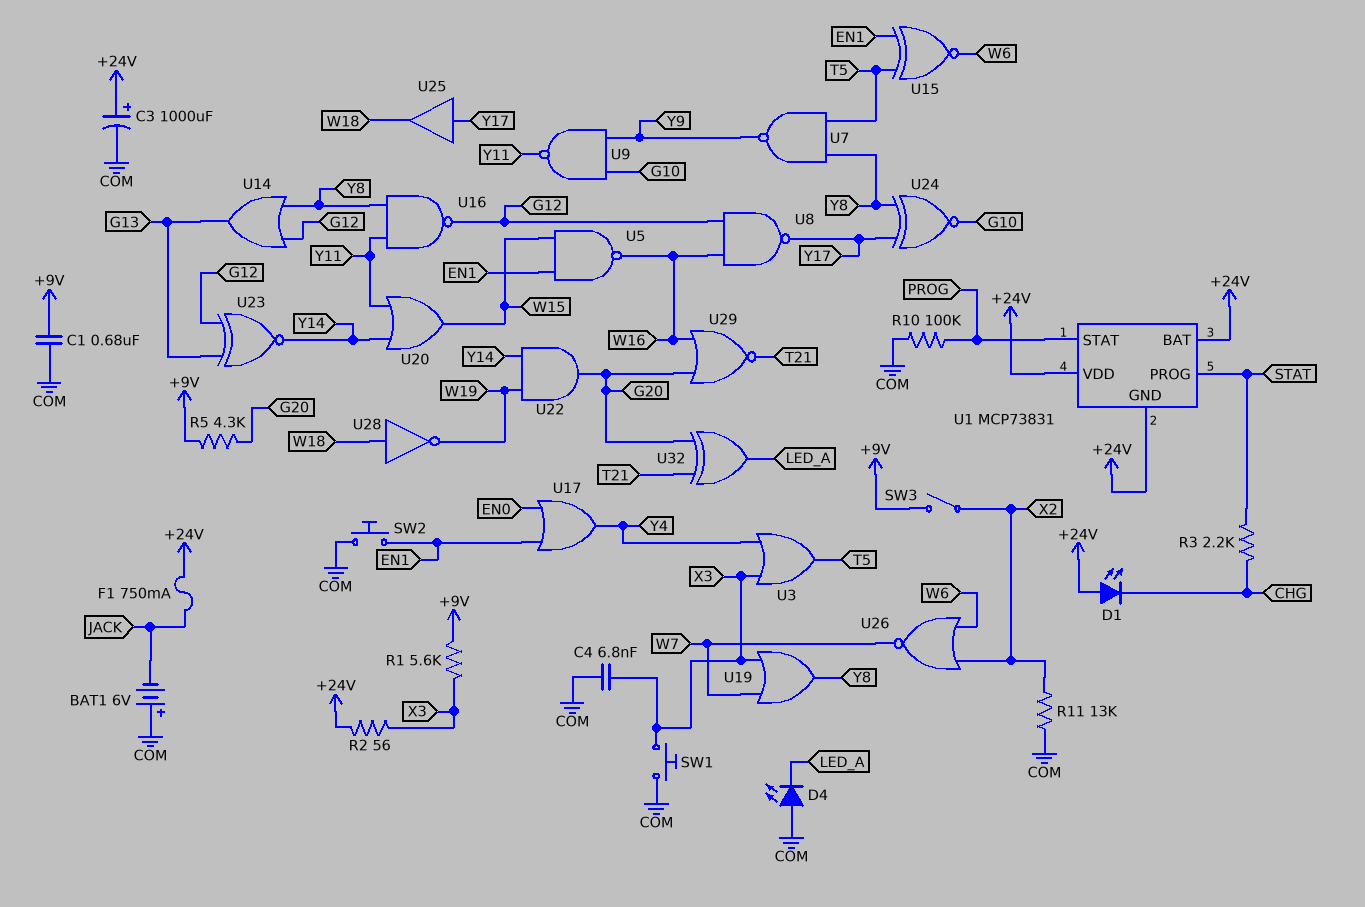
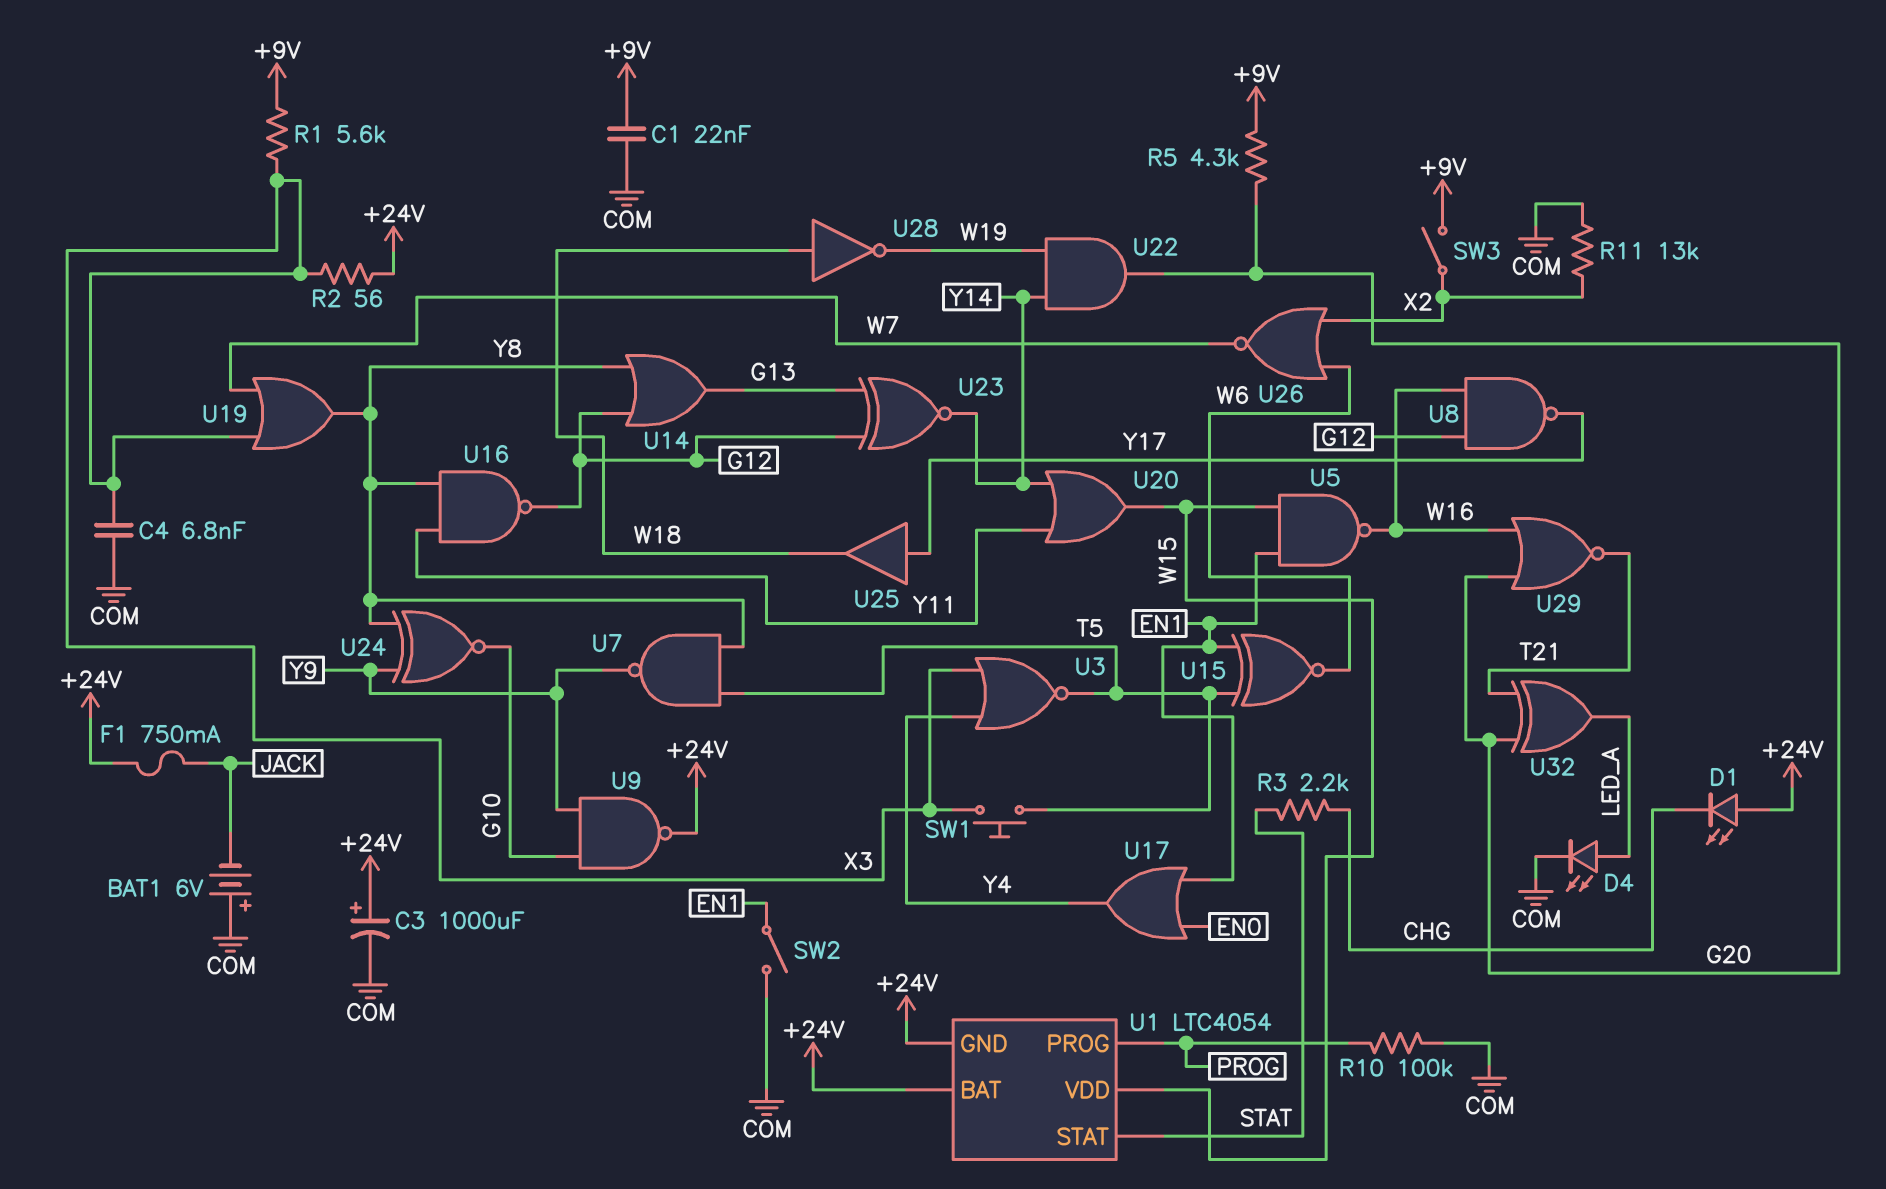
C1: 680nF (+9V, COM) -> 22nF (+9V, COM)
D4: LED (A COM, K LED_A) -> LED (A LED_A, K COM)
SW1: button (COM, X3) -> button (T5, X3)
SW2: button (COM, EN1) -> switch (COM, EN1)
U1: MCP73831 -> LTC4054
U1 pin PROG: STAT -> PROG
U1 pin STAT: PROG -> STAT
U1 pin VDD: +24V -> W15
U3: OR (in X3, in Y4, out T5) -> NOR (in X3, in Y4, out T5)
U9: NAND (in G10, in Y9, out Y11) -> NAND (in G10, in Y9, out +24V)
U24: XNOR (in Y8, in Y17, out G10) -> XNOR (in Y8, in Y9, out G10)

